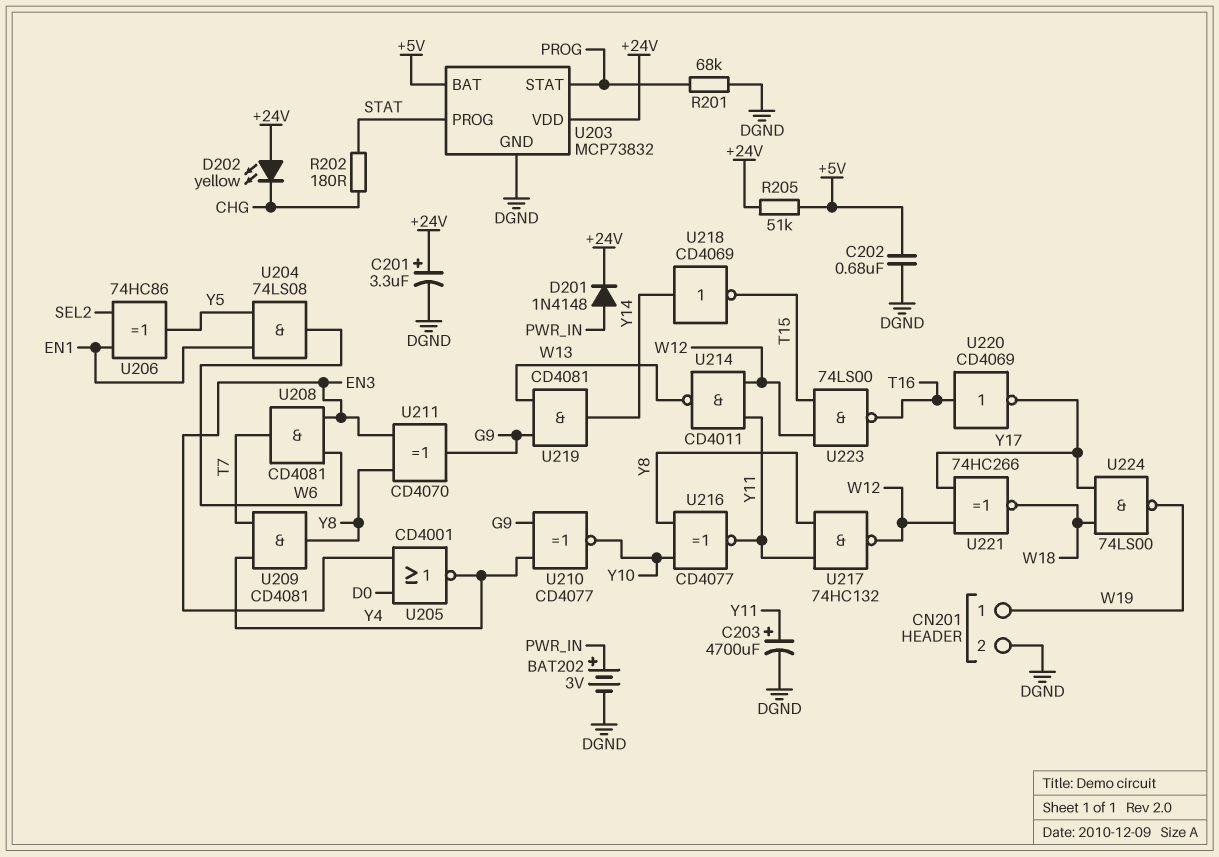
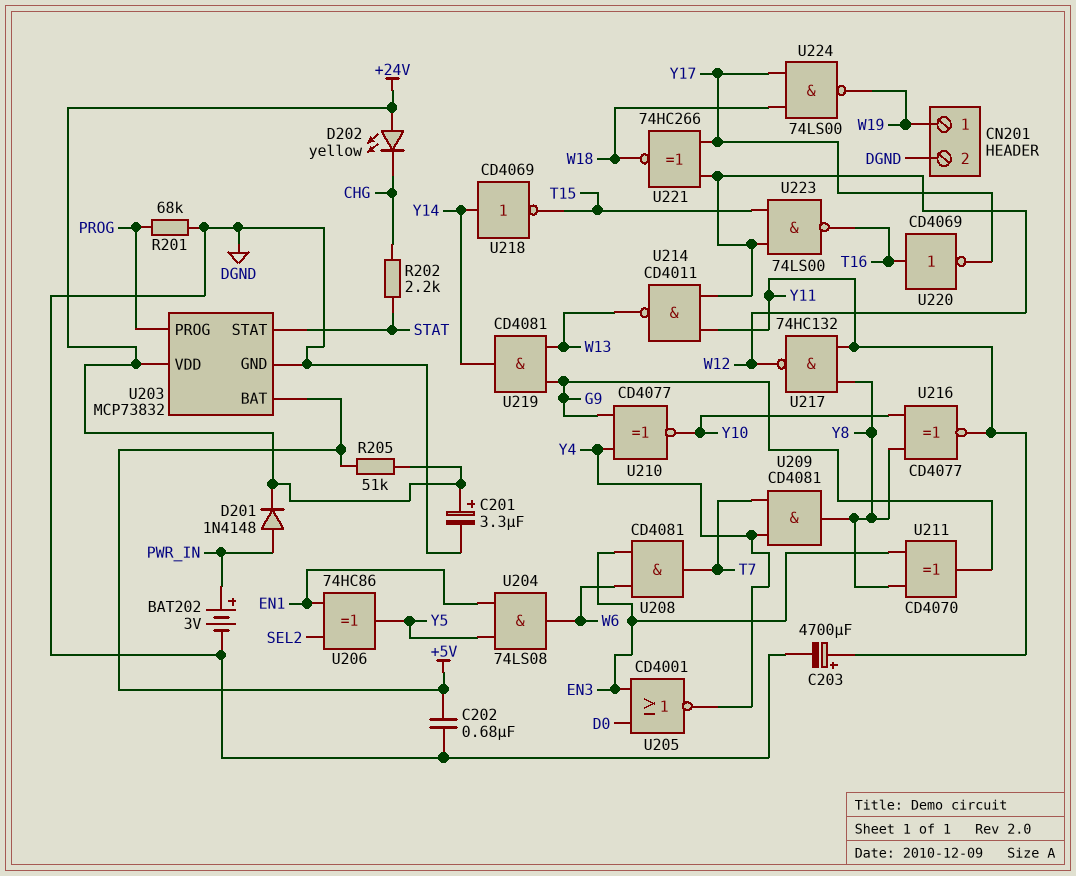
R202: 180 (CHG, STAT) -> 2.2k (CHG, STAT)
U203 pin PROG: STAT -> PROG
U203 pin STAT: PROG -> STAT

